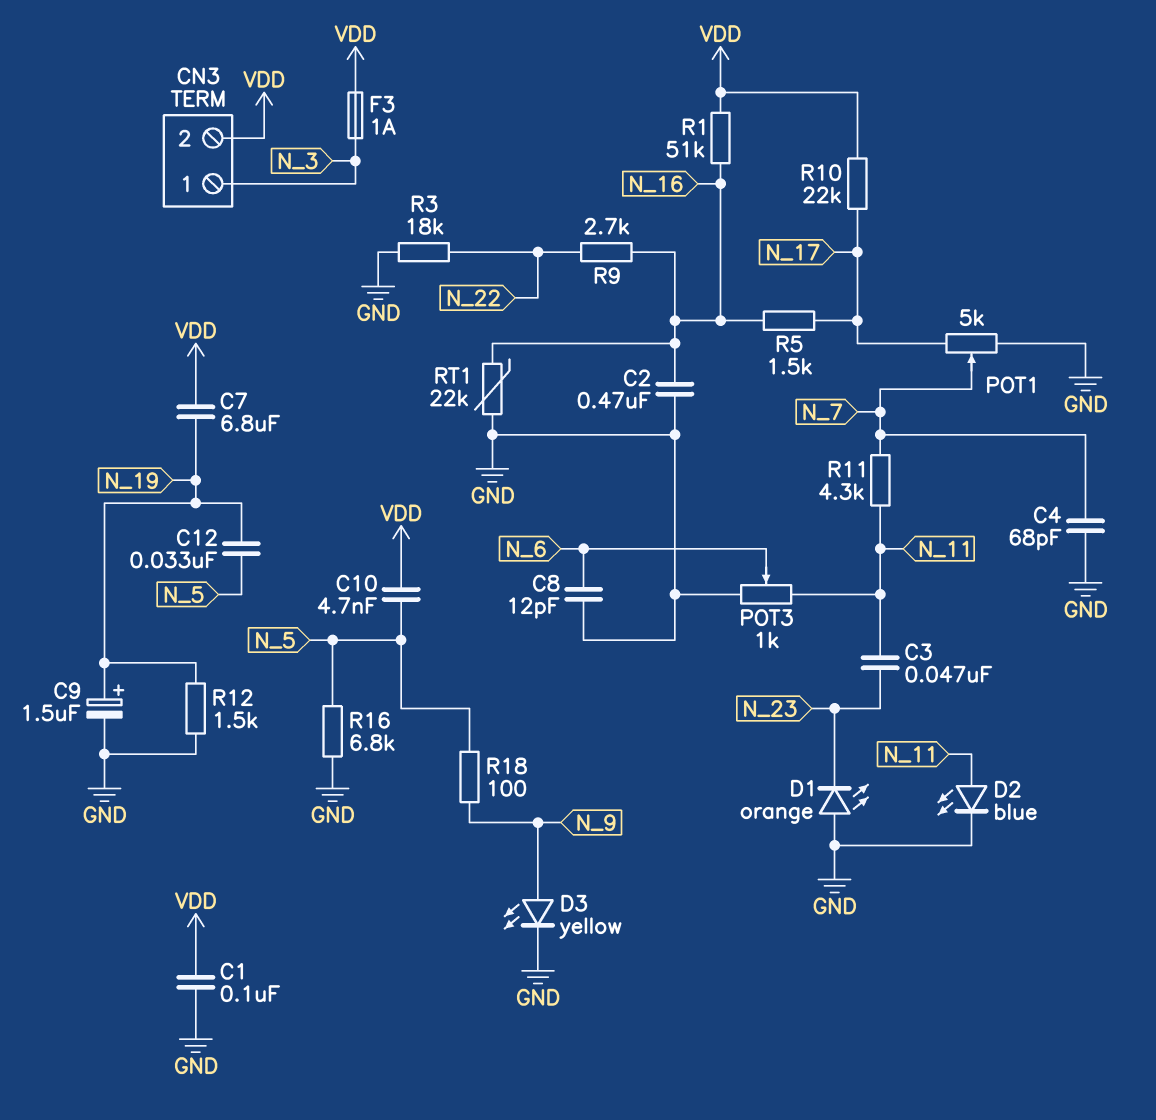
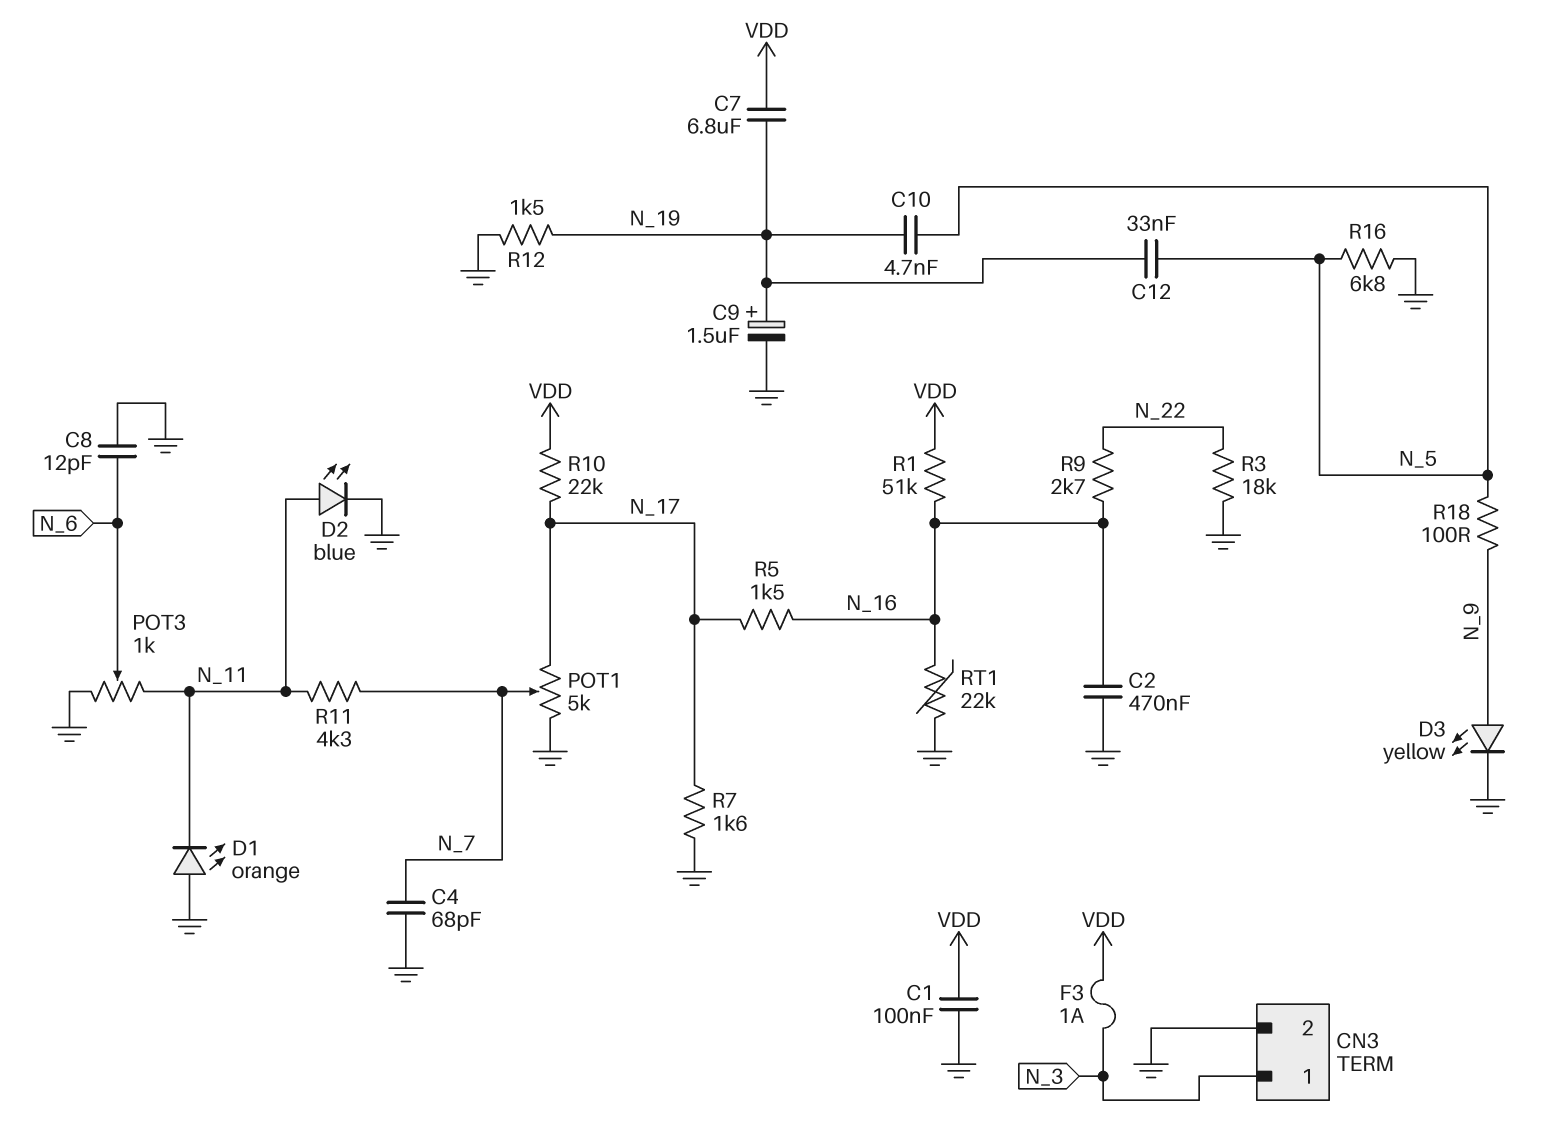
C3: 47nF (N_11, N_23) -> none
C10: 4.7nF (N_5, VDD) -> 4.7nF (N_5, N_19)
CN3 pin 2: VDD -> GND
D1: LED orange (A GND, K N_23) -> LED orange (A GND, K N_11)
R7: none -> 1.6k (GND, N_17)

